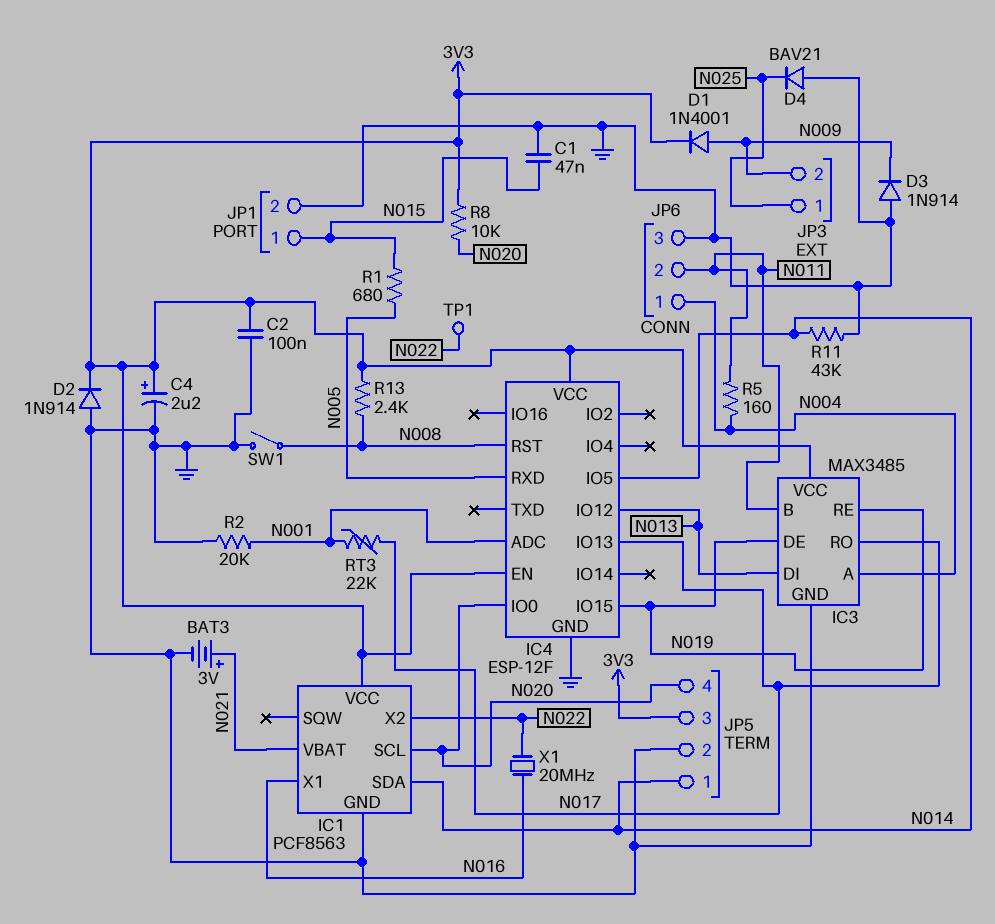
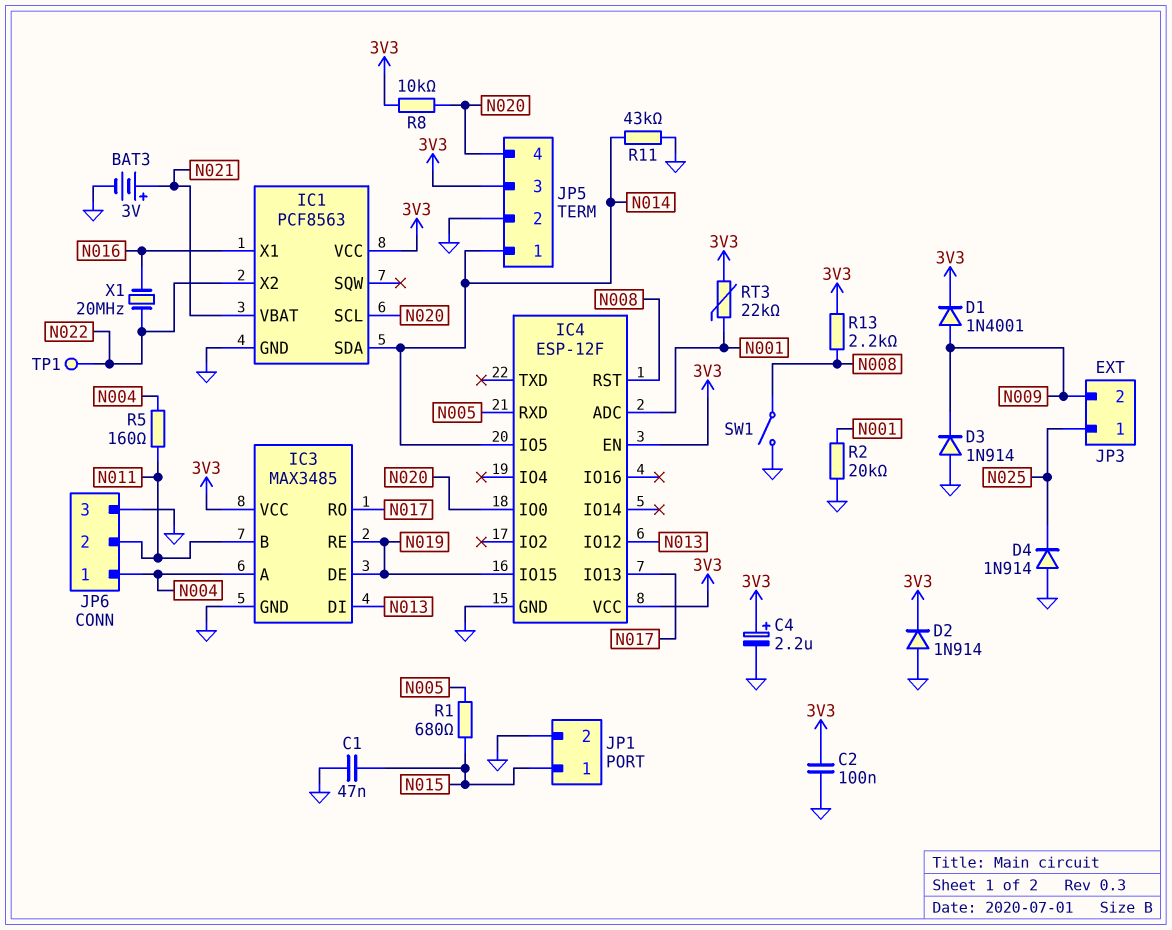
D4: diode BAV21 (A GND, K N025) -> diode 1N914 (A GND, K N025)
R13: 2.4k (3V3, N008) -> 2.2k (3V3, N008)
RT3: 22k (N001, N017) -> 22k (3V3, N001)

